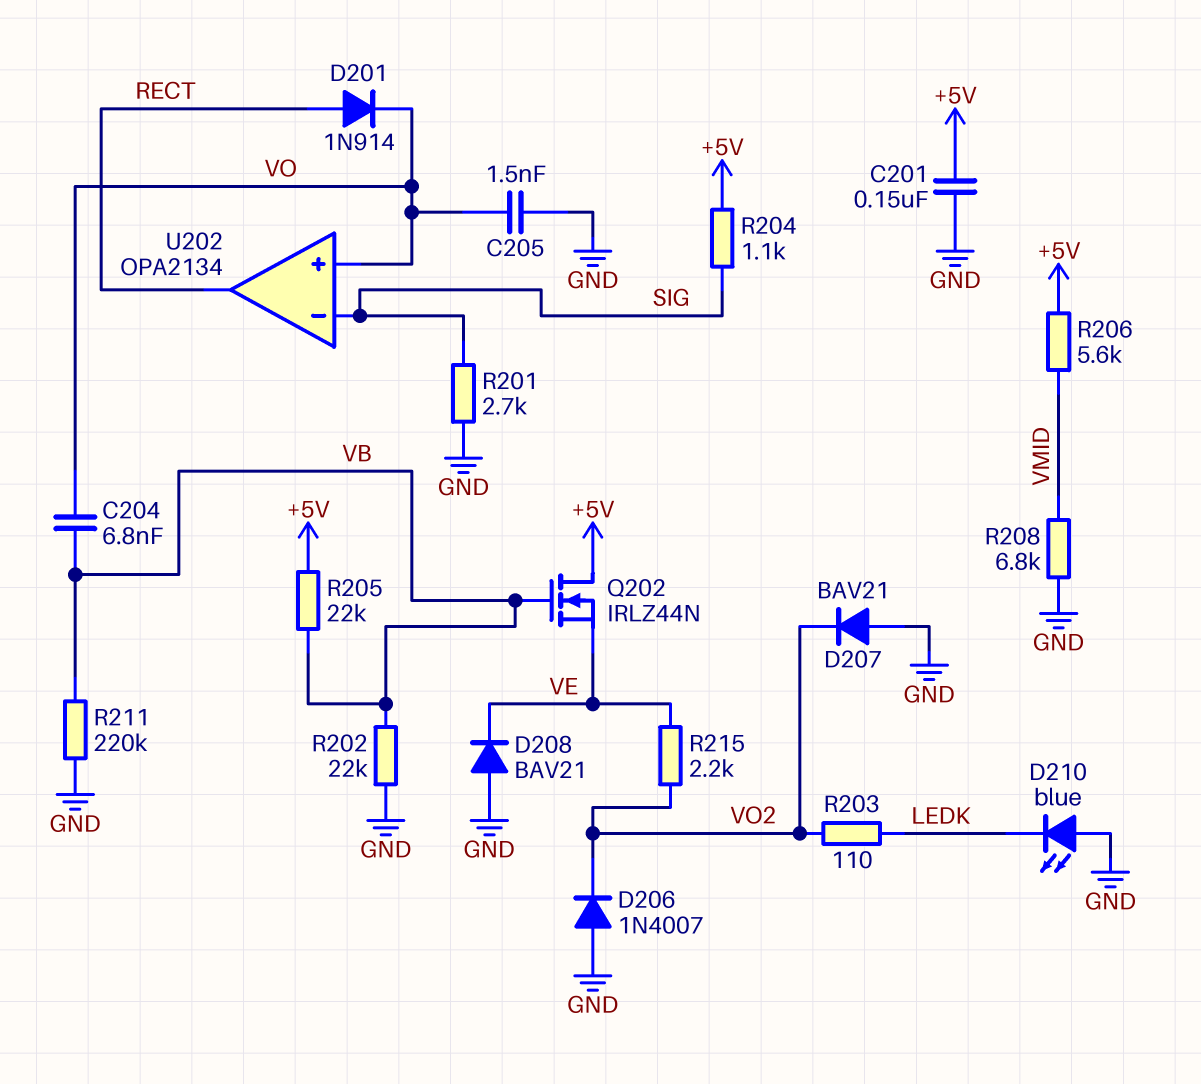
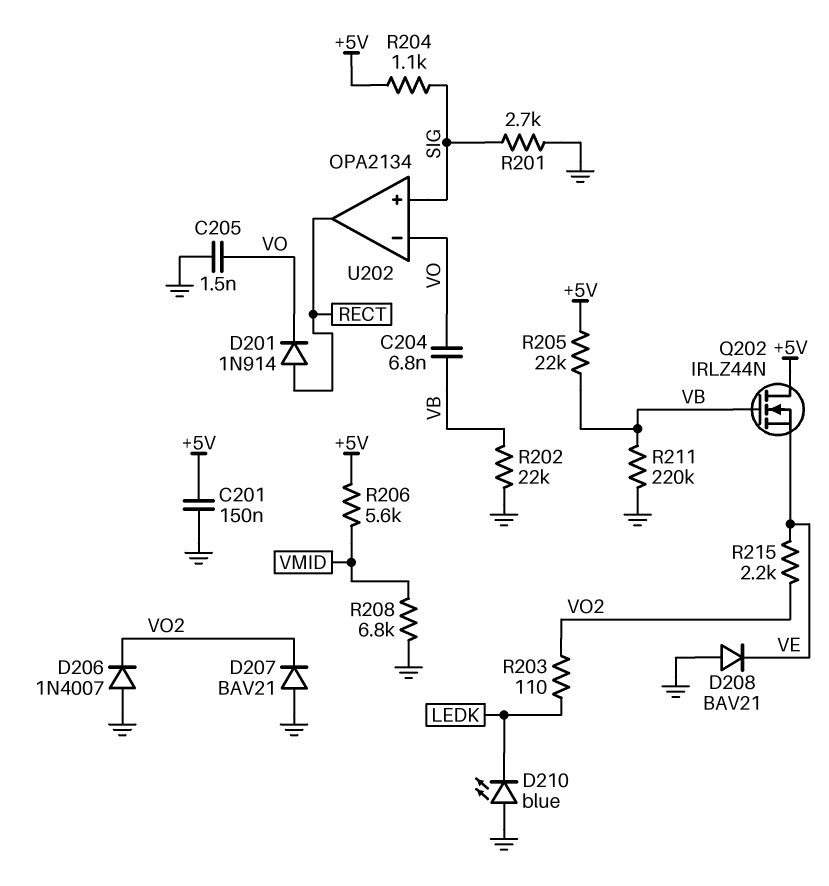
U202 pin in+: VO -> SIG
U202 pin in-: SIG -> VO

